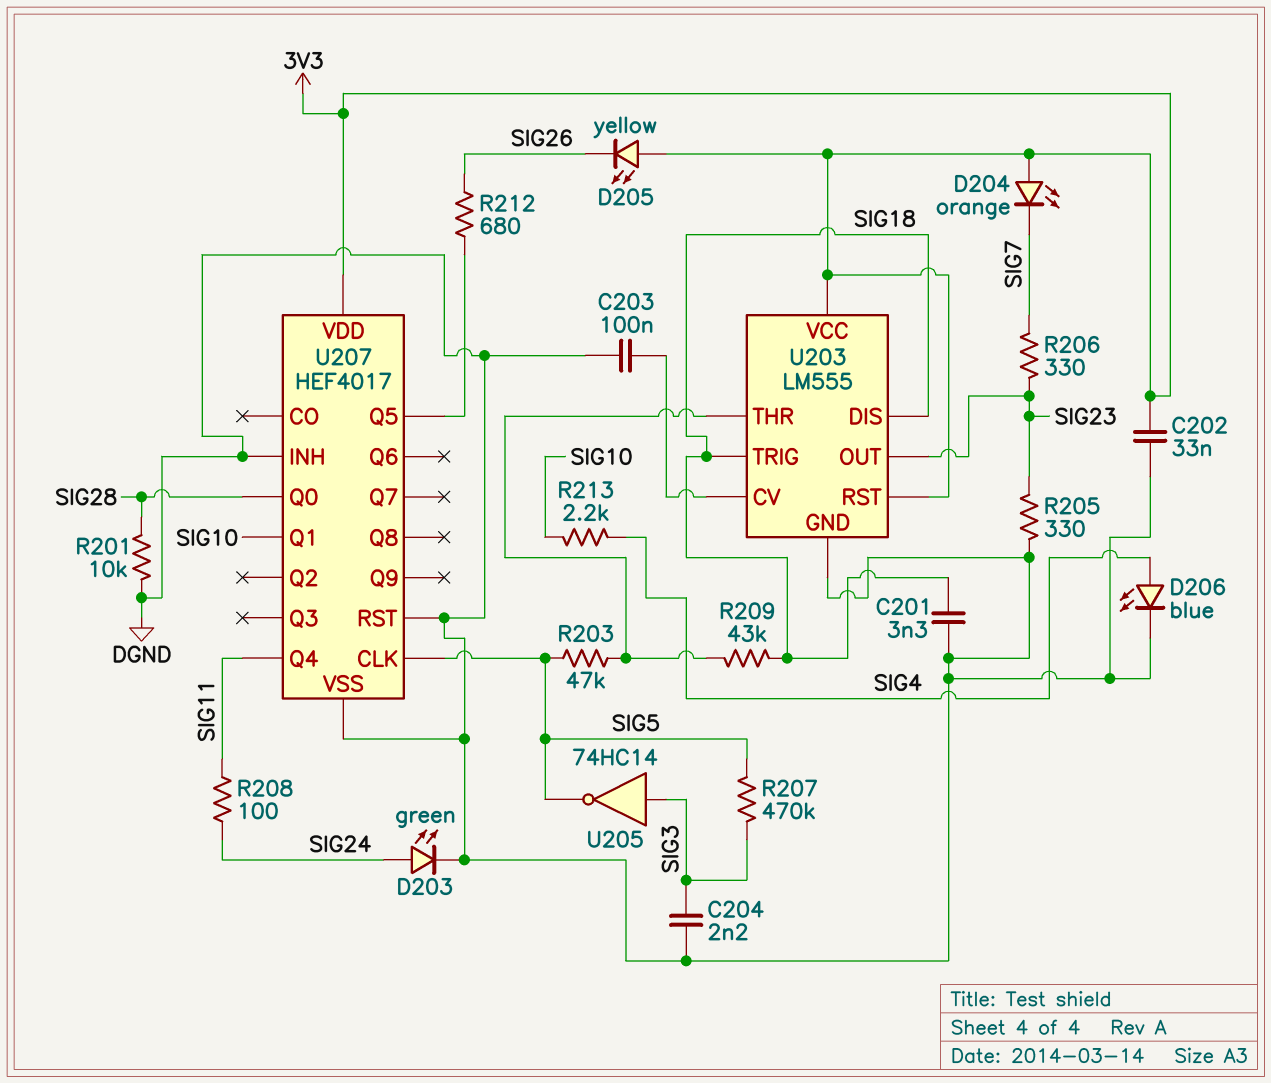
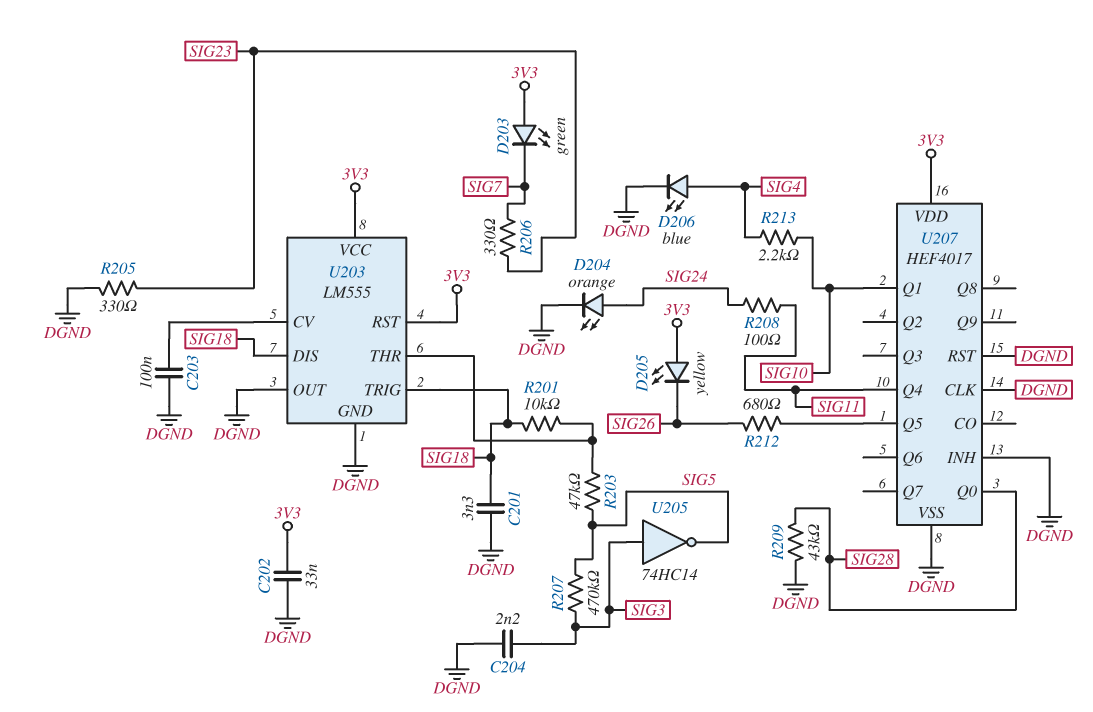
D203: LED green (A SIG24, K DGND) -> LED green (A 3V3, K SIG7)
D204: LED orange (A 3V3, K SIG7) -> LED orange (A SIG24, K DGND)
R201: 10k (DGND, SIG28) -> 10k (SIG18, U203/THR)
R209: 43k (SIG18, U203/THR) -> 43k (DGND, SIG28)
U203 pin OUT: SIG23 -> DGND
U207 pin CLK: SIG5 -> DGND

